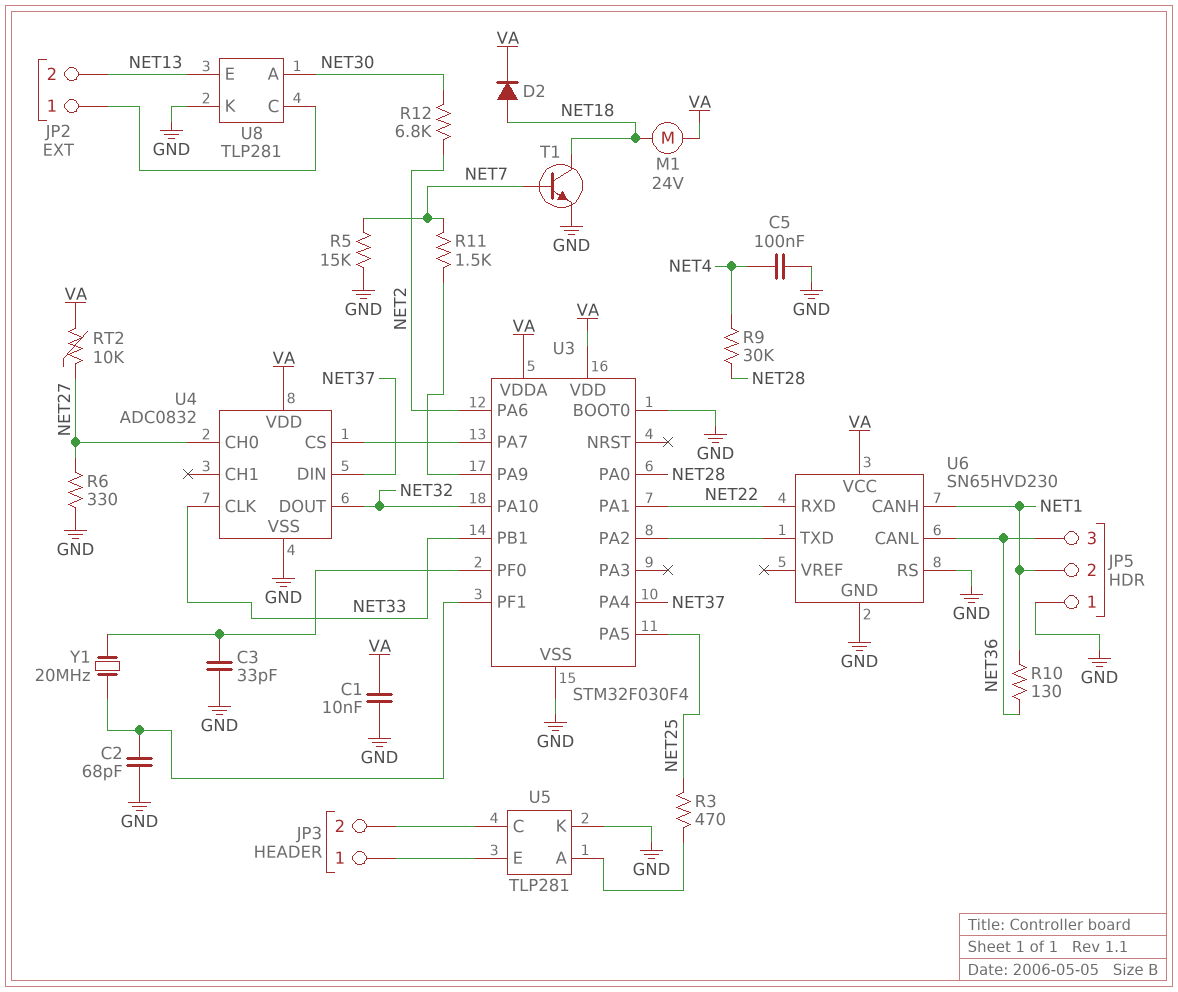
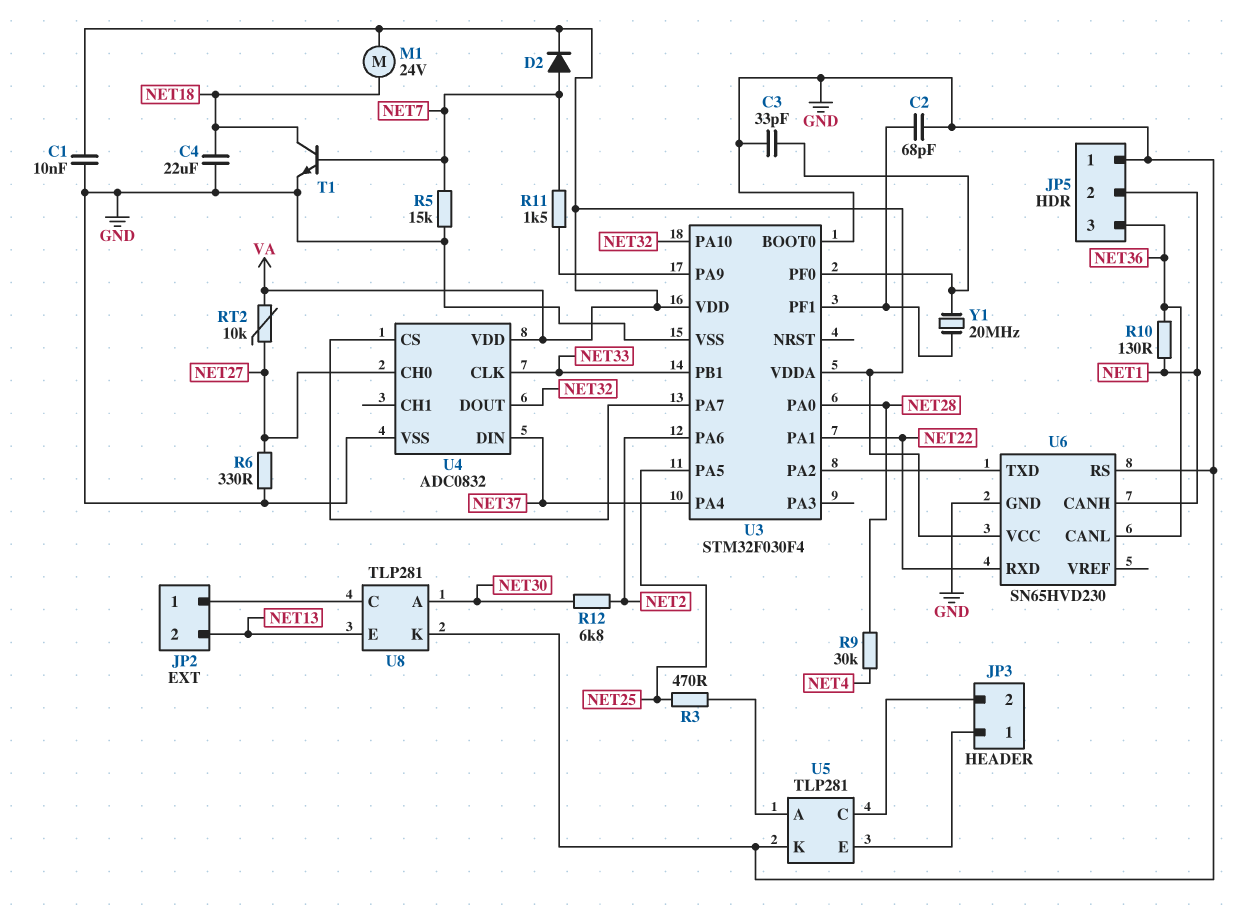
C4: none -> 22uF (GND, NET18)
C5: 100nF (GND, NET4) -> none
D2: diode (A NET18, K VA) -> diode (A NET7, K VA)

